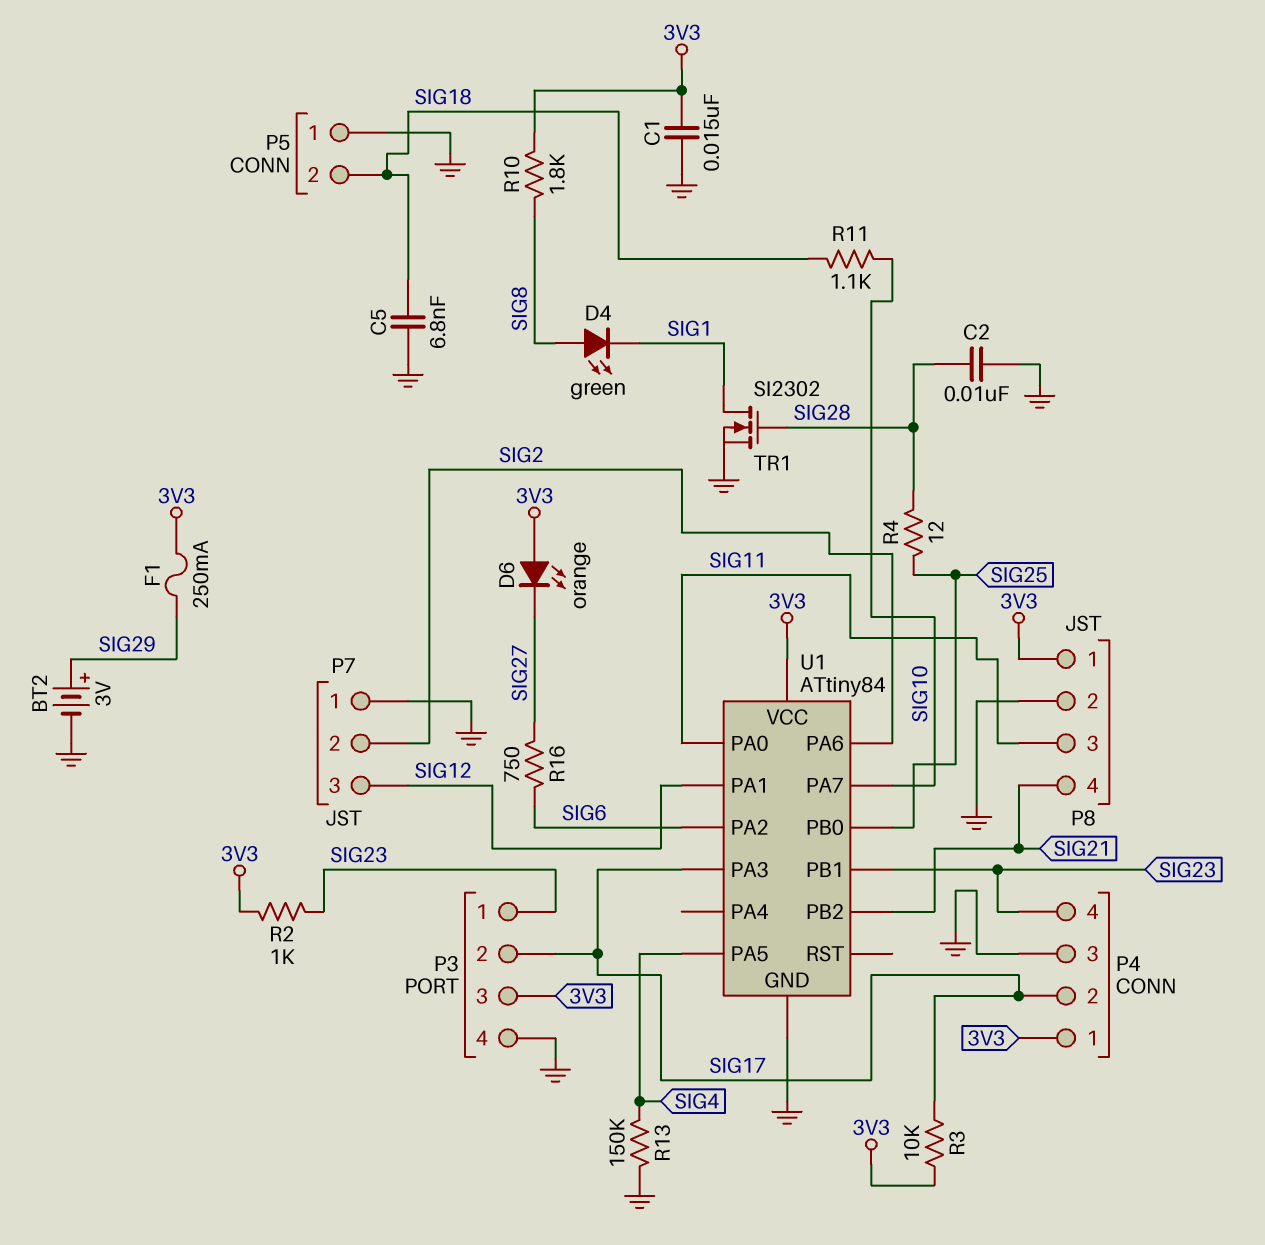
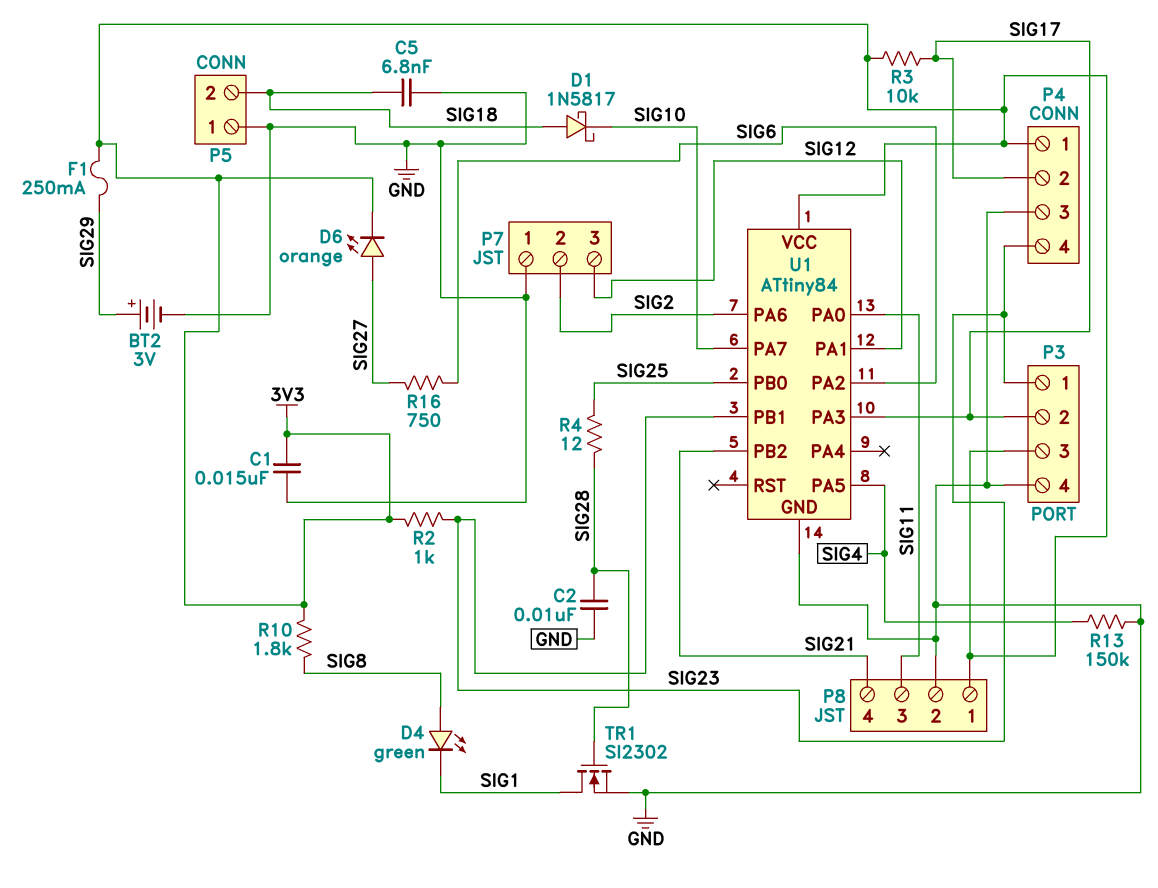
D1: none -> schottky 1N5817 (A SIG18, K SIG10)
D6: LED orange (A 3V3, K SIG27) -> LED orange (A SIG27, K 3V3)
R11: 1.1k (SIG10, SIG18) -> none

